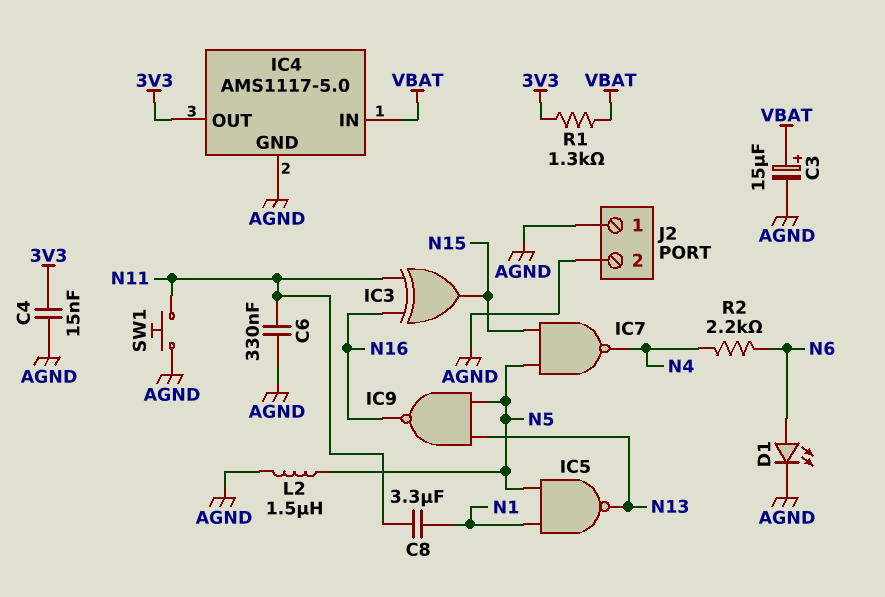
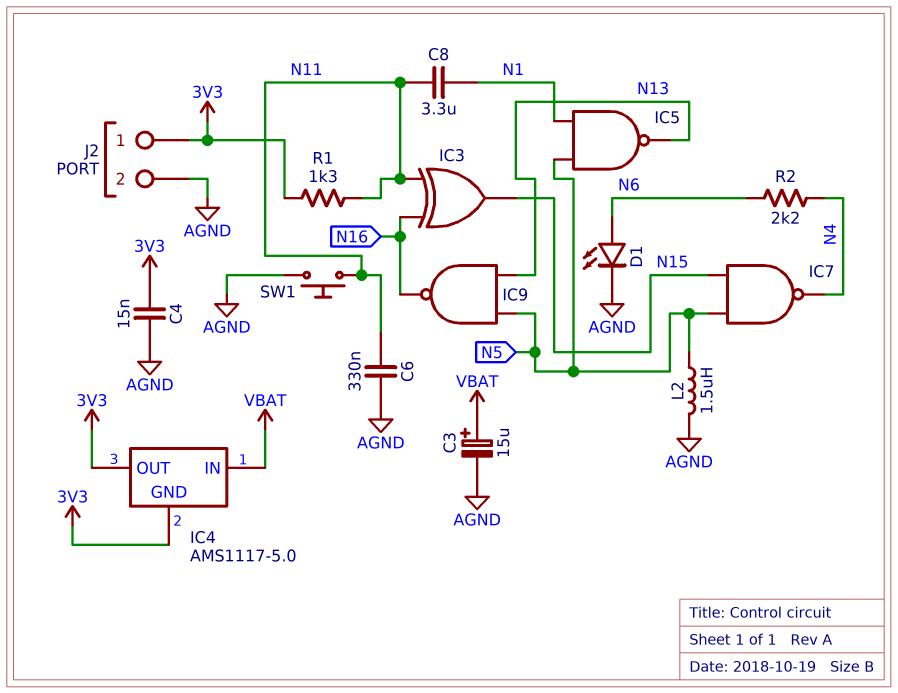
IC4 pin GND: AGND -> 3V3
J2 pin 1: AGND -> 3V3
R1: 1.3k (3V3, VBAT) -> 1.3k (3V3, N11)

